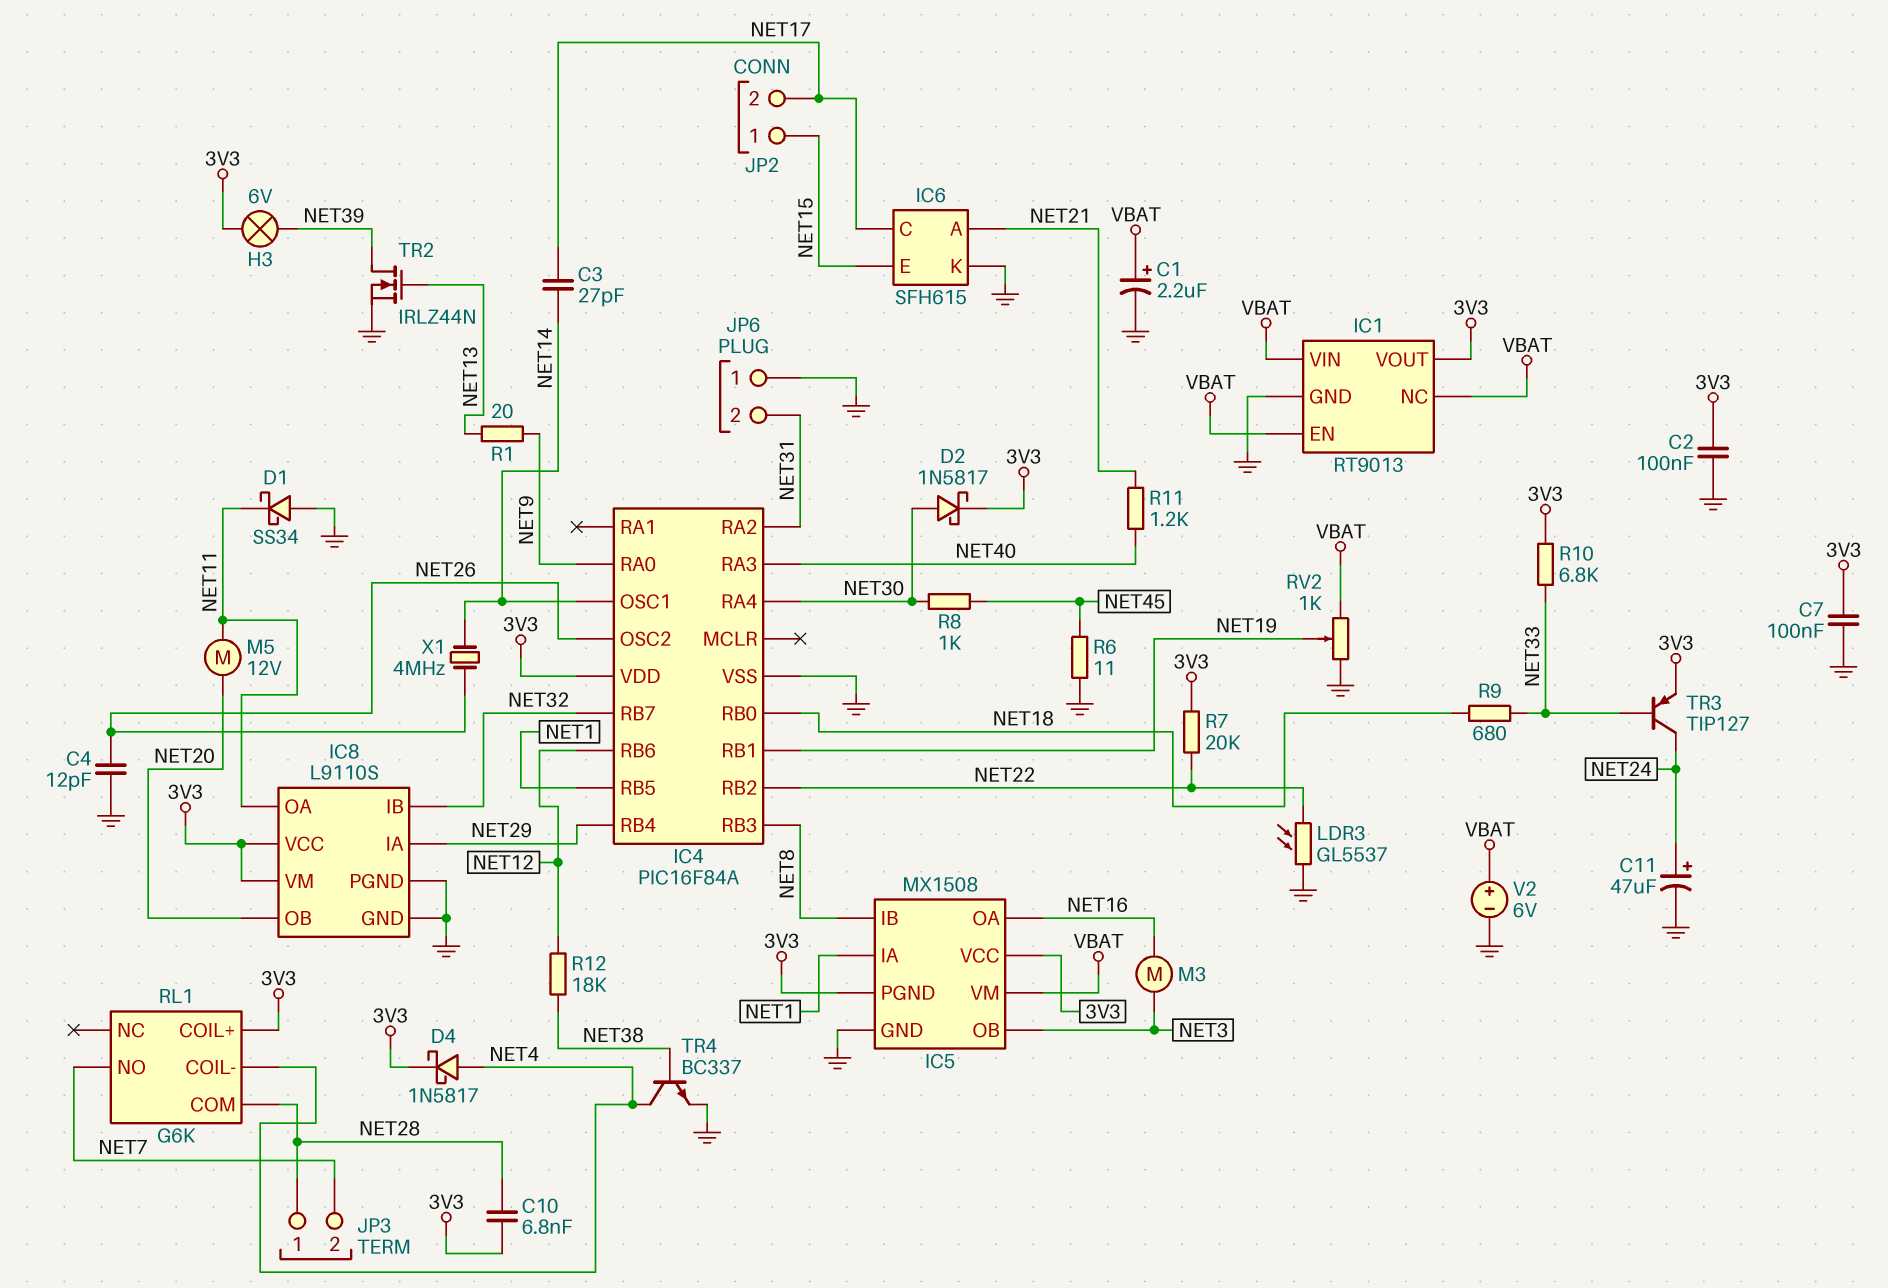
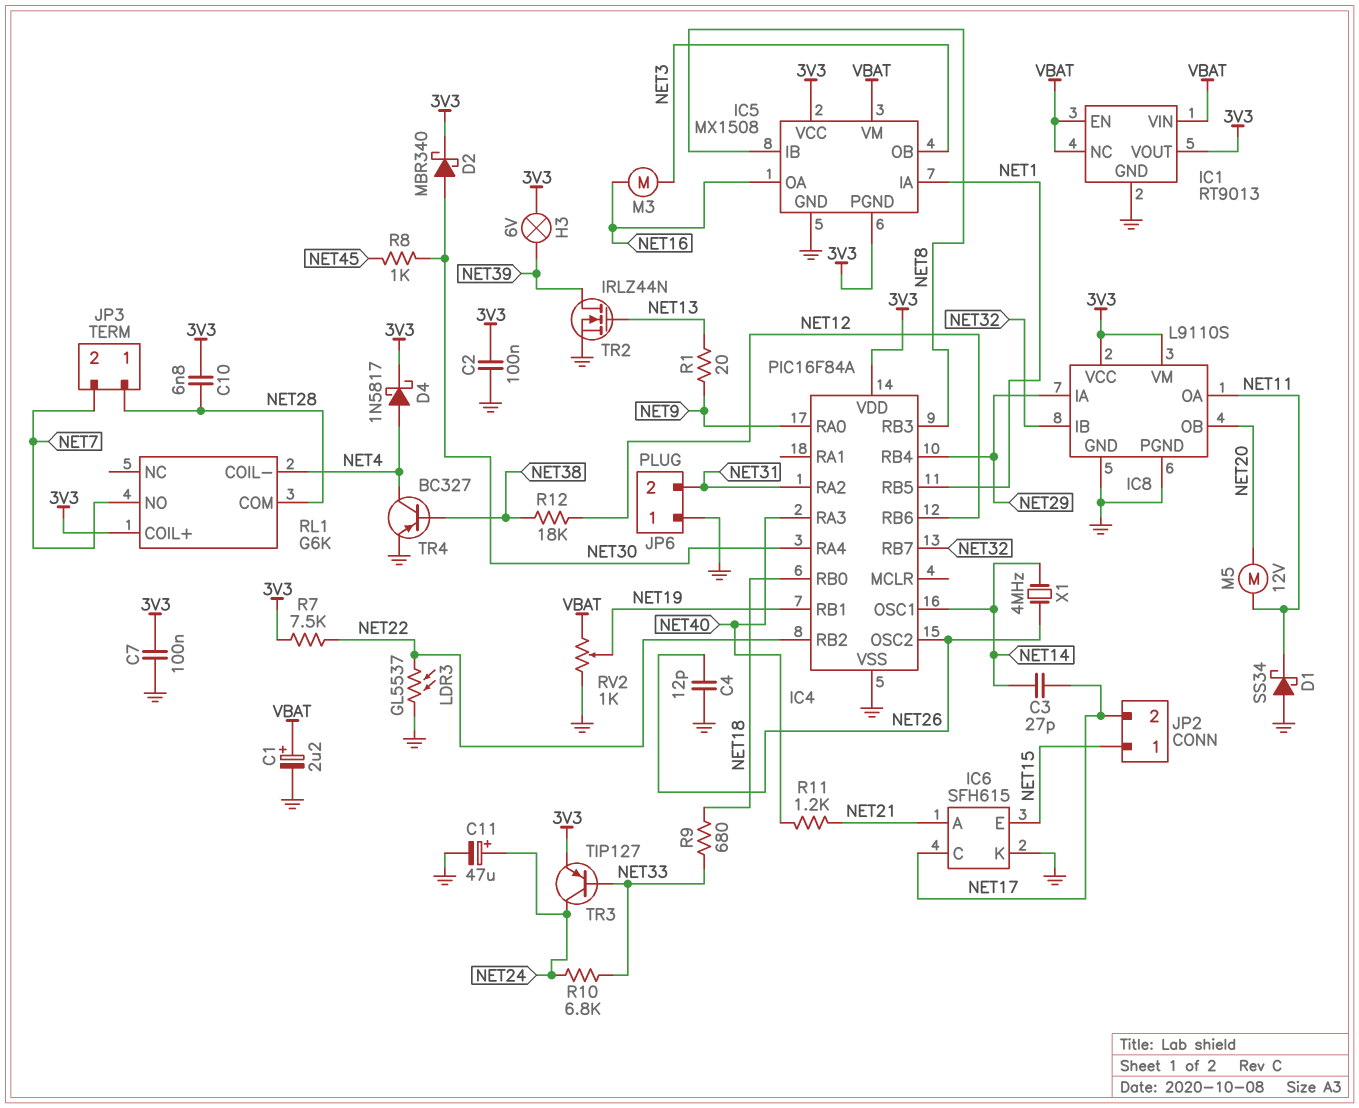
D2: schottky 1N5817 (A NET30, K 3V3) -> schottky MBR340 (A NET30, K 3V3)
R6: 11 (GND, NET45) -> none
R7: 20k (3V3, NET22) -> 7.5k (3V3, NET22)
R10: 6.8k (3V3, NET33) -> 6.8k (NET24, NET33)
TR4: NPN BC337 (B NET38, C NET4, E GND) -> PNP BC327 (B NET38, C NET4, E GND)
V2: 6V (plus VBAT, minus GND) -> none

